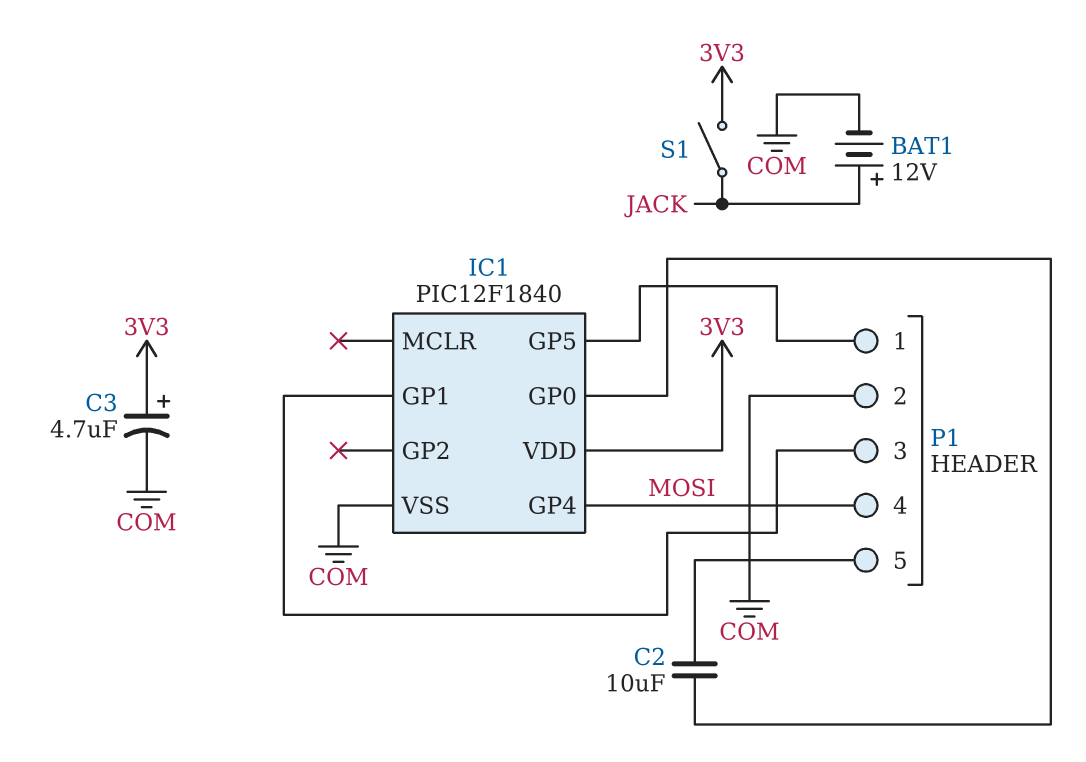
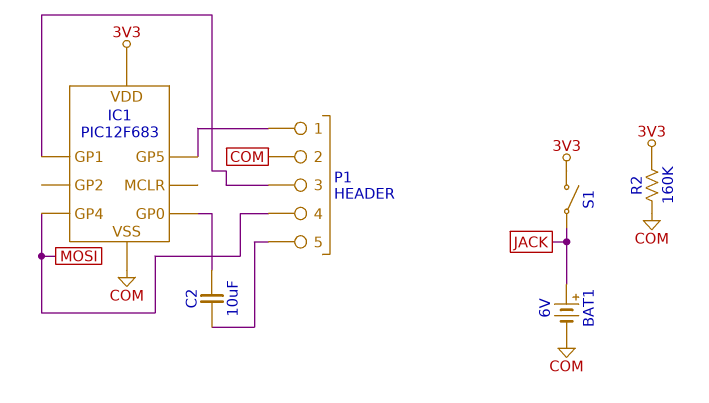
BAT1: 12V (plus JACK, minus COM) -> 6V (plus JACK, minus COM)
C3: 4.7uF (plus 3V3, minus COM) -> none
IC1: PIC12F1840 -> PIC12F683
R2: none -> 160k (3V3, COM)

